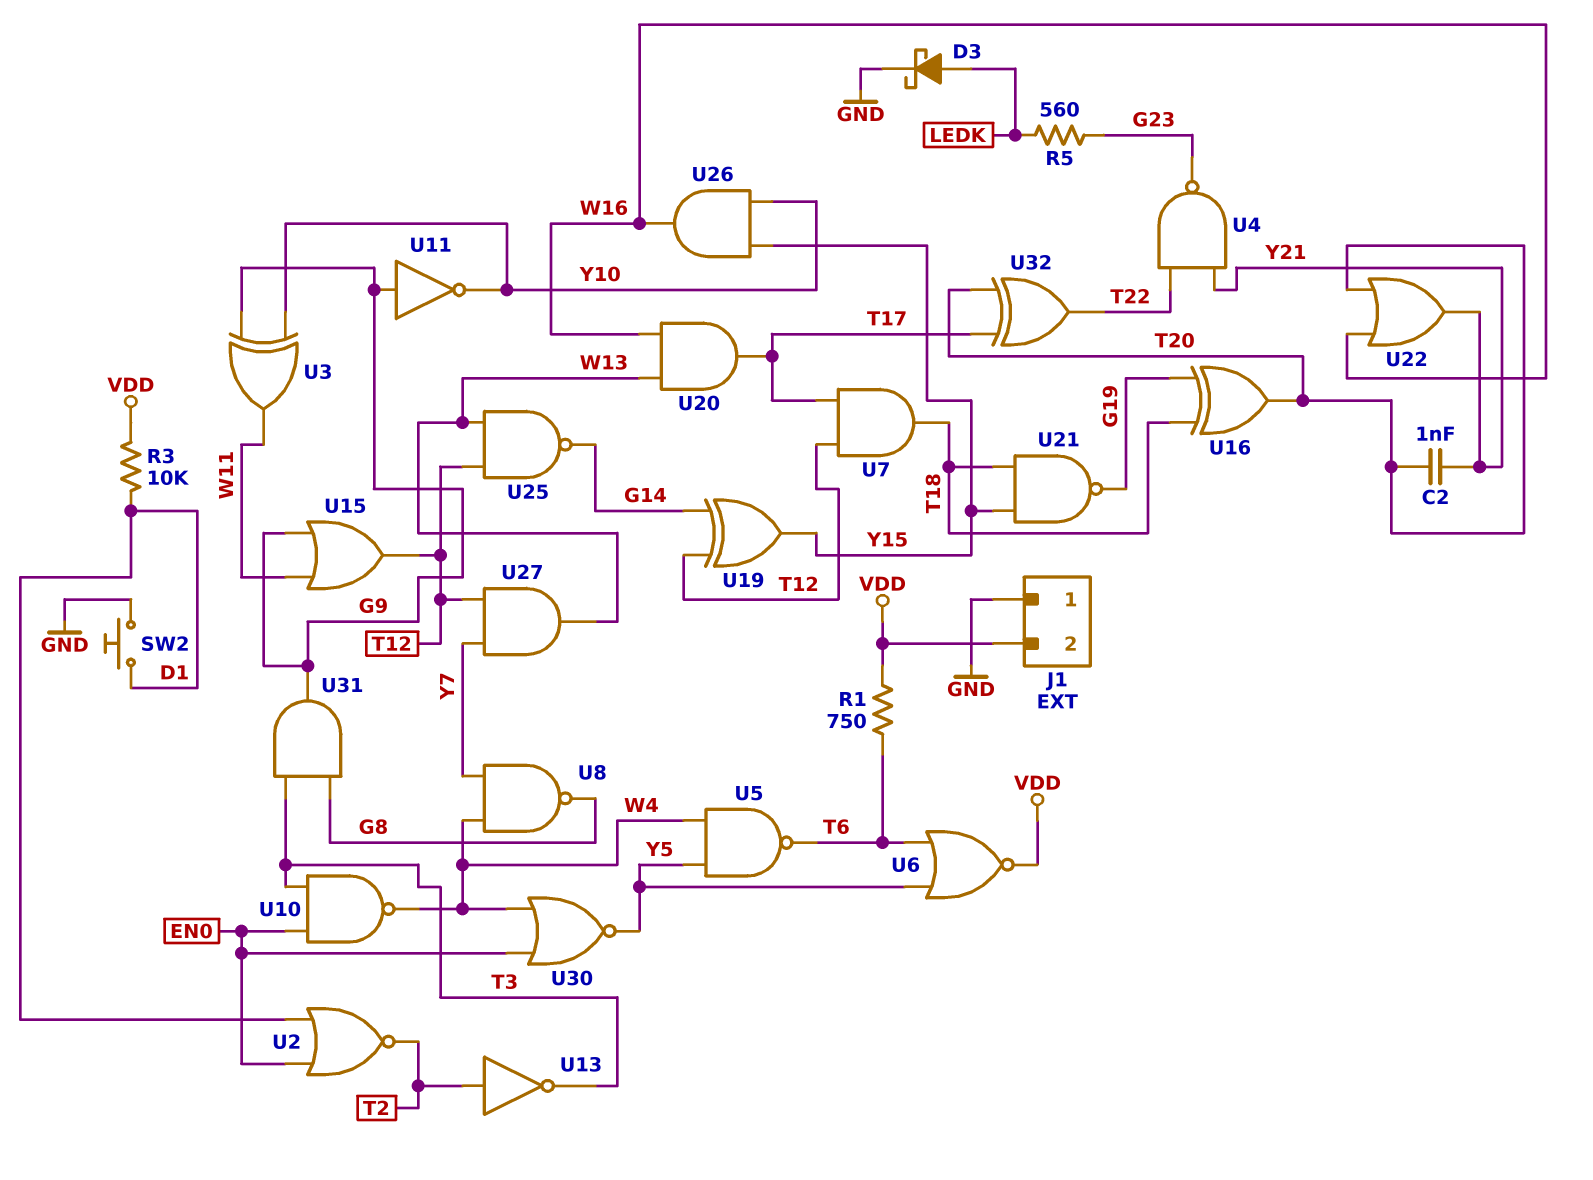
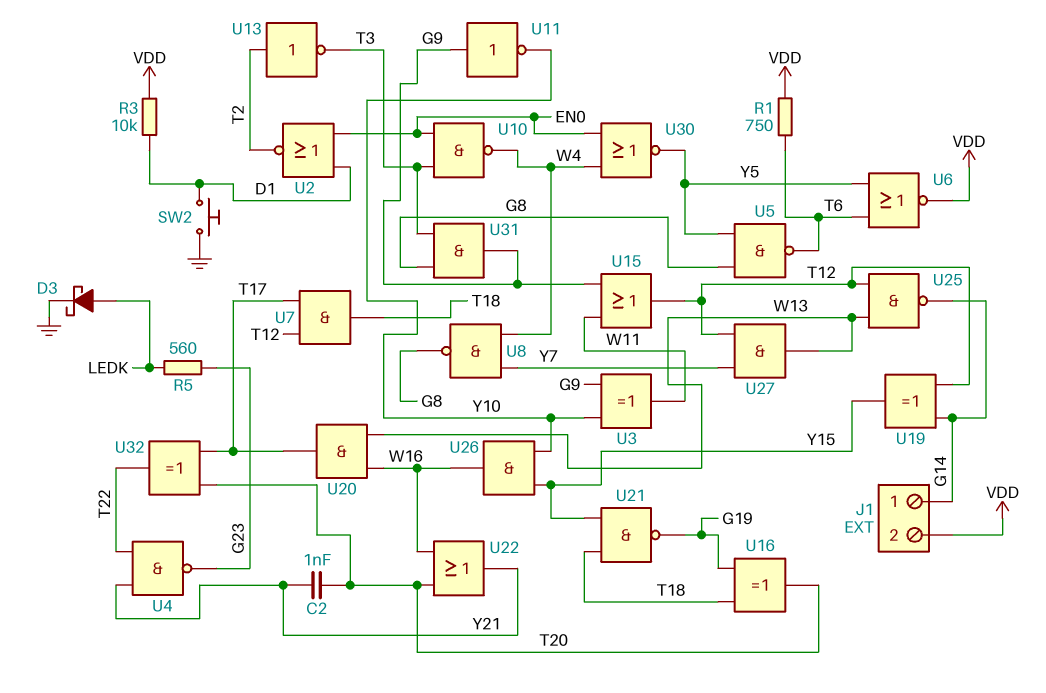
J1 pin 1: GND -> G14
U5: NAND (in W4, in Y5, out T6) -> NAND (in G8, in Y5, out T6)

